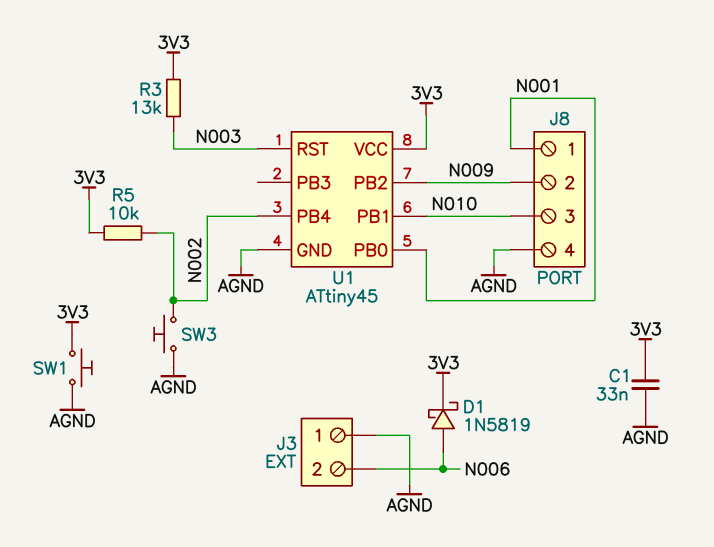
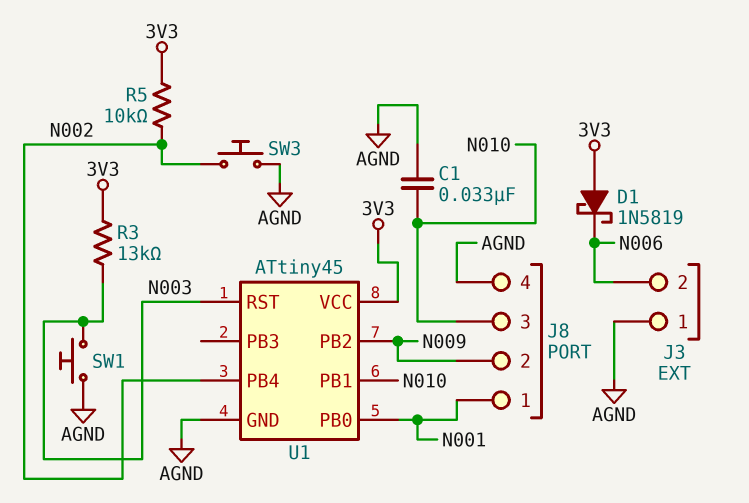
C1: 33nF (3V3, AGND) -> 33nF (AGND, N010)
D1: schottky 1N5819 (A N006, K 3V3) -> schottky 1N5819 (A 3V3, K N006)
SW1: button (3V3, AGND) -> button (AGND, N003)

